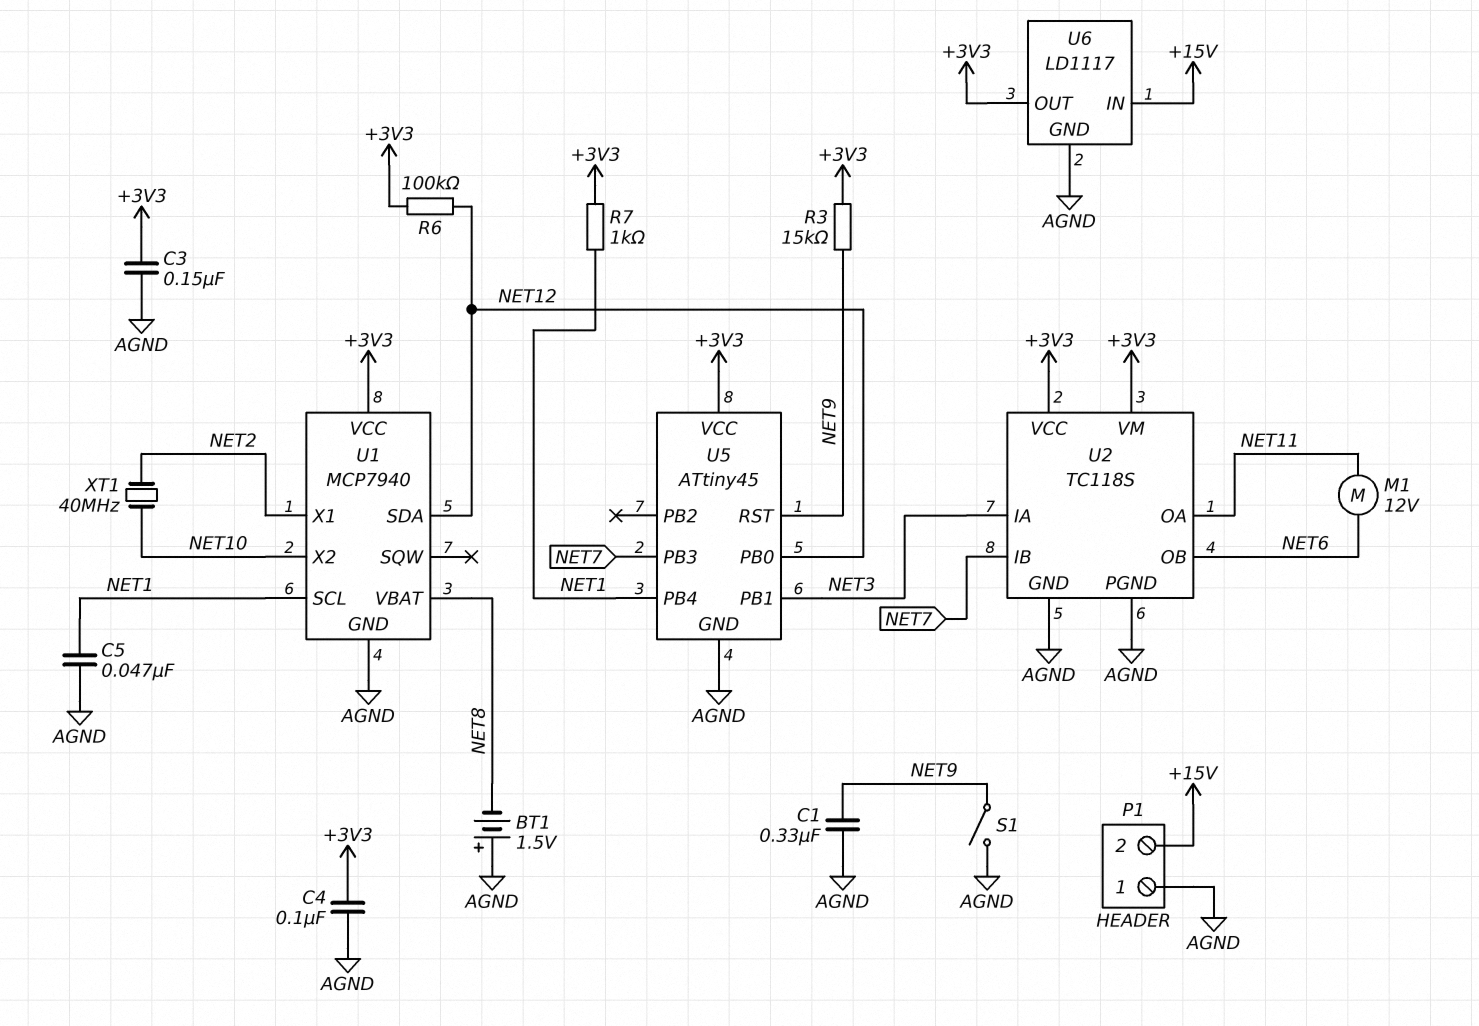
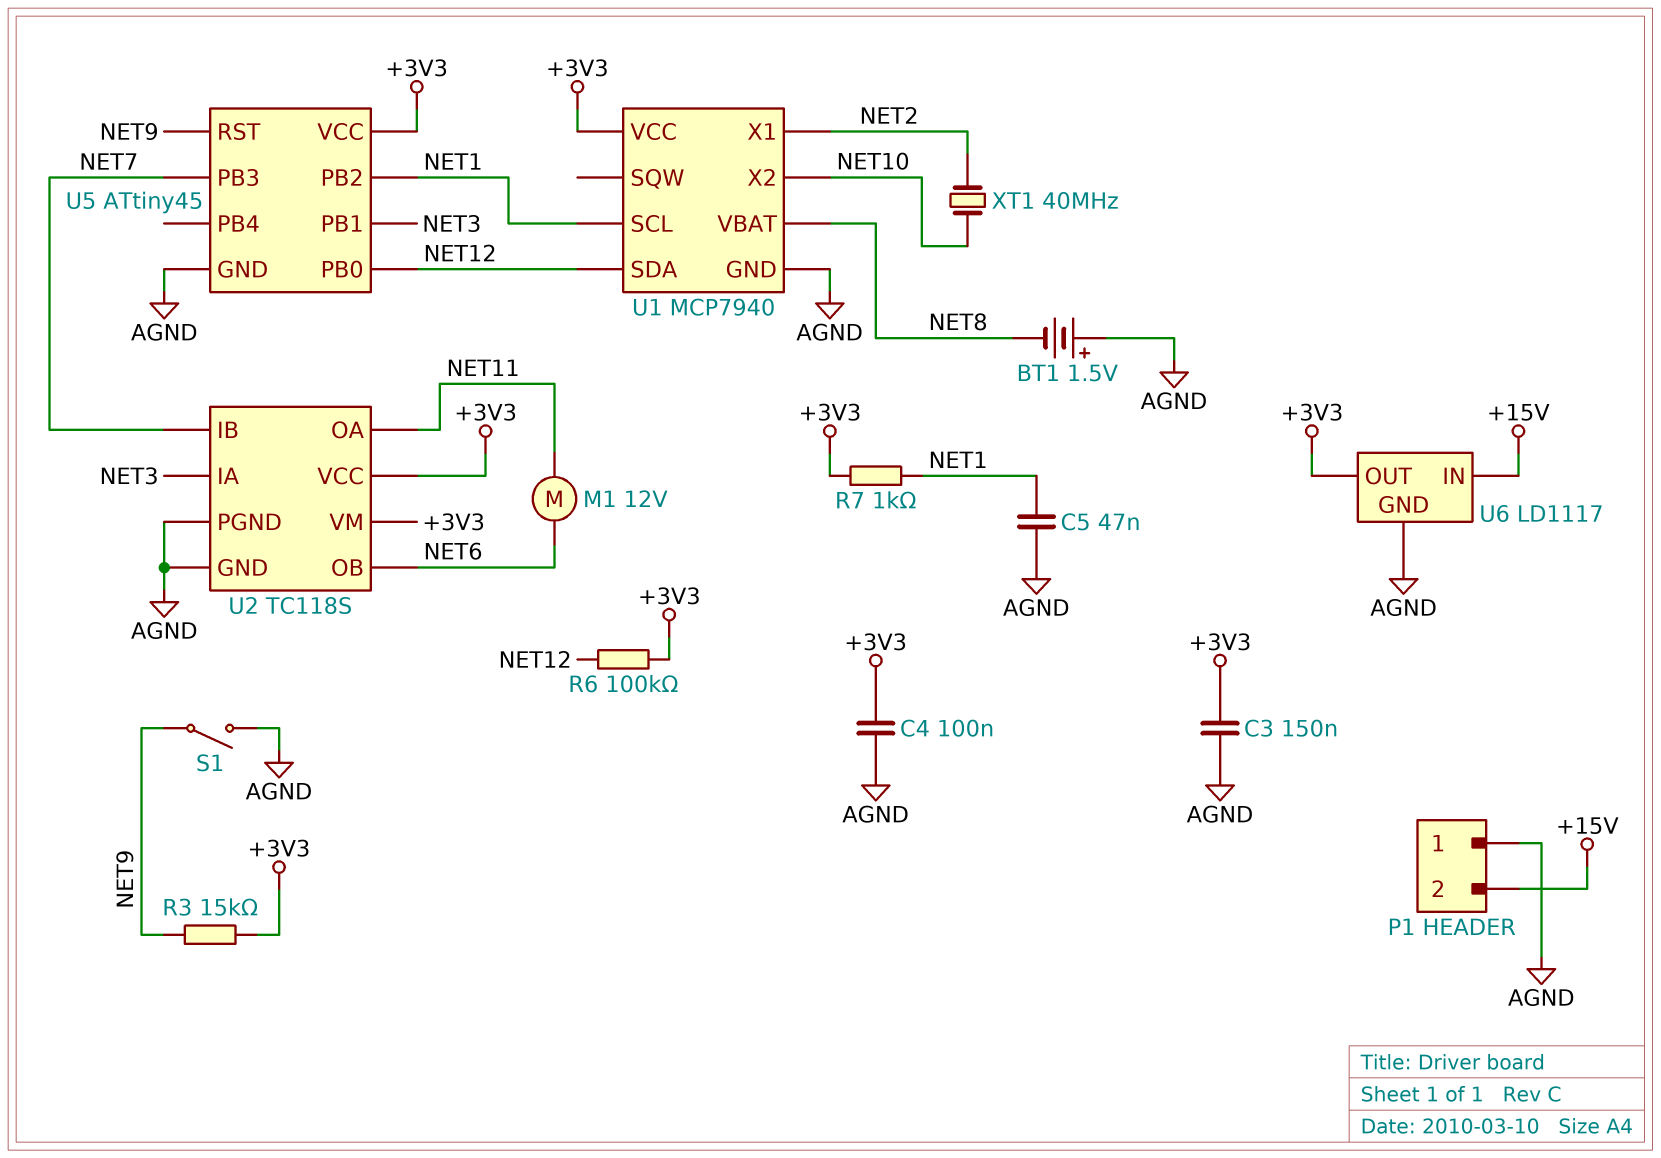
C1: 330nF (AGND, NET9) -> none
U5 pin PB2: none -> NET1
U5 pin PB4: NET1 -> none

